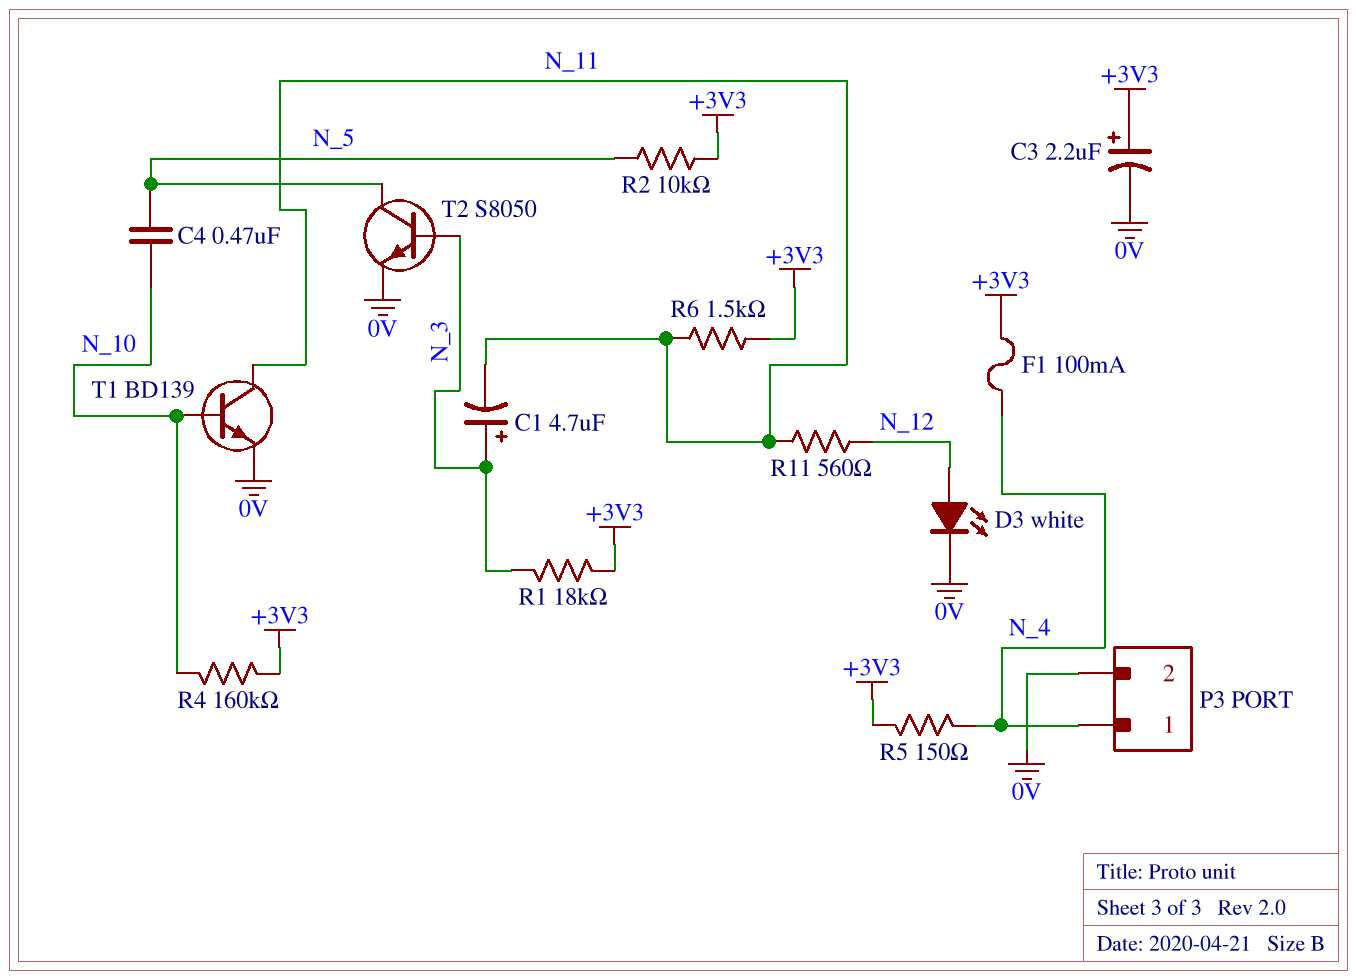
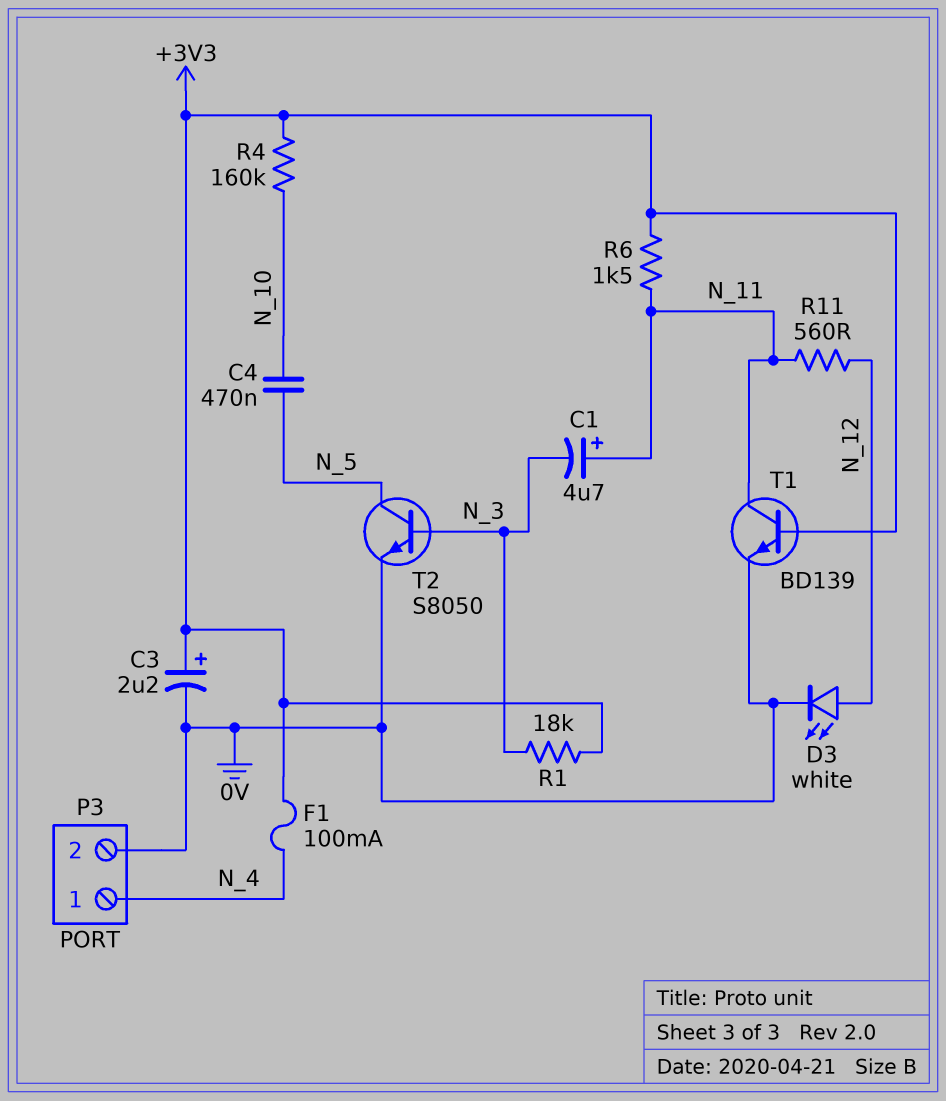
C1: 4.7uF (plus N_3, minus N_11) -> 4.7uF (plus N_11, minus N_3)
R2: 10k (+3V3, N_5) -> none
R5: 150 (+3V3, N_4) -> none
T1: NPN BD139 (B N_10, C N_11, E 0V) -> NPN BD139 (B +3V3, C N_11, E 0V)

